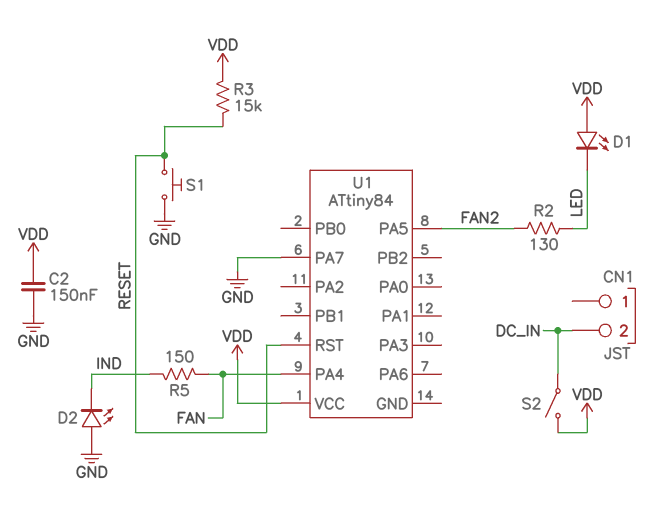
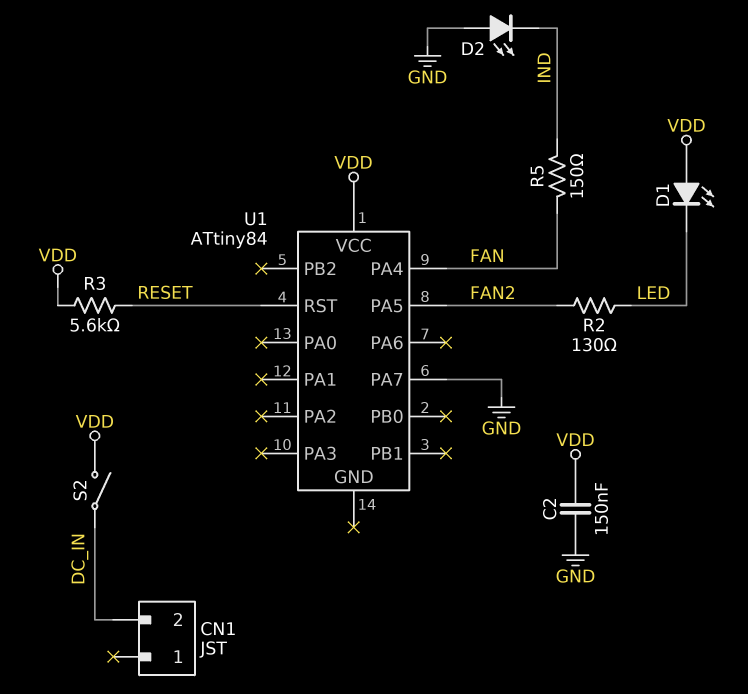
R3: 15k (RESET, VDD) -> 5.6k (RESET, VDD)
S1: button (GND, RESET) -> none

